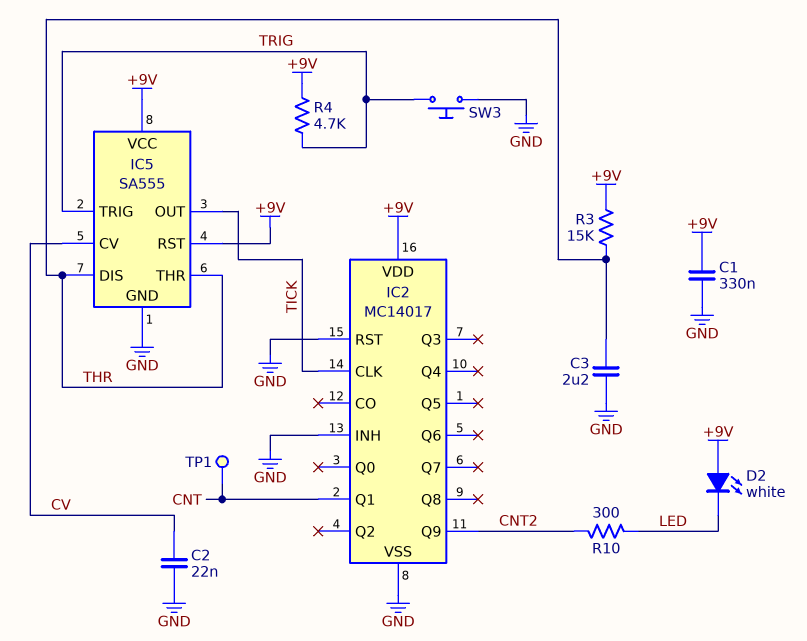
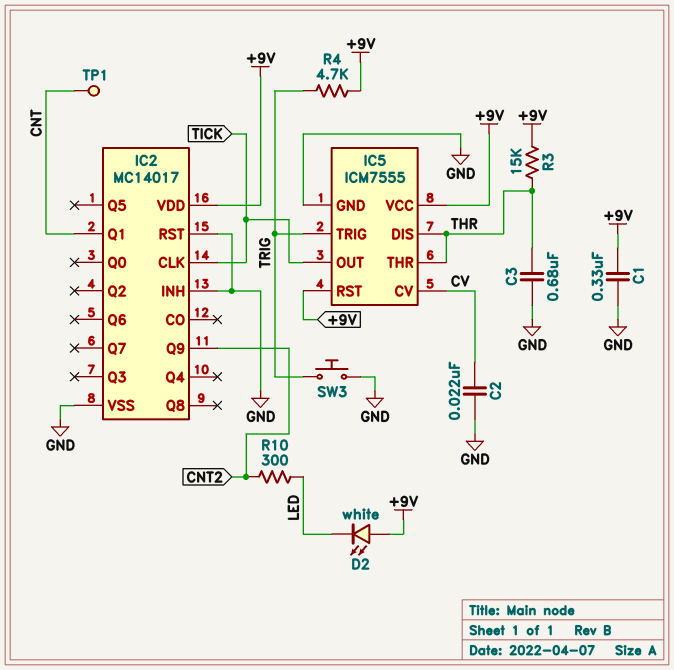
C3: 2.2uF (GND, THR) -> 680nF (GND, THR)
IC5: SA555 -> ICM7555

